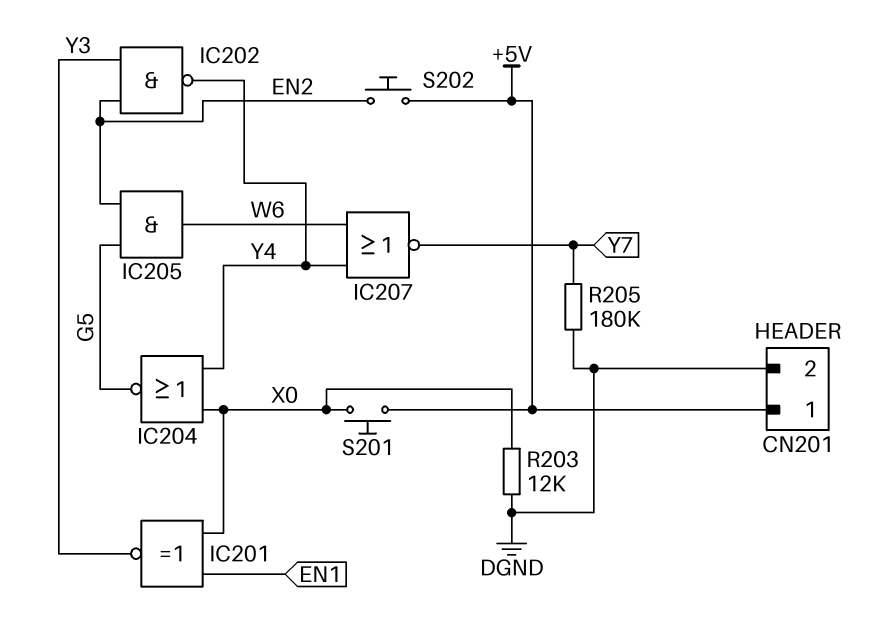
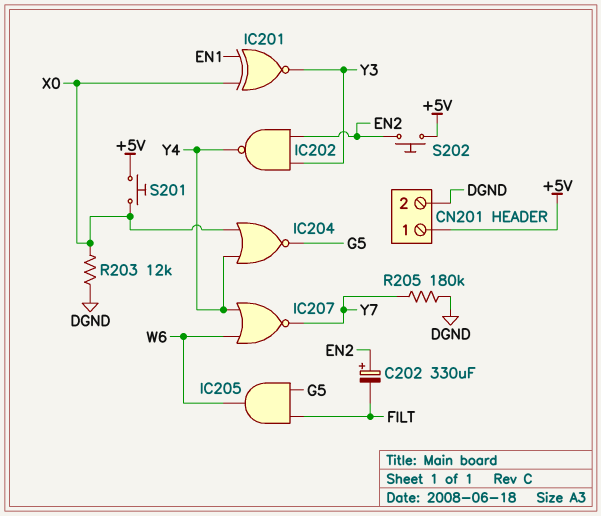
C202: none -> 330uF (plus EN2, minus FILT)
IC205: AND (in EN2, in G5, out W6) -> AND (in FILT, in G5, out W6)

